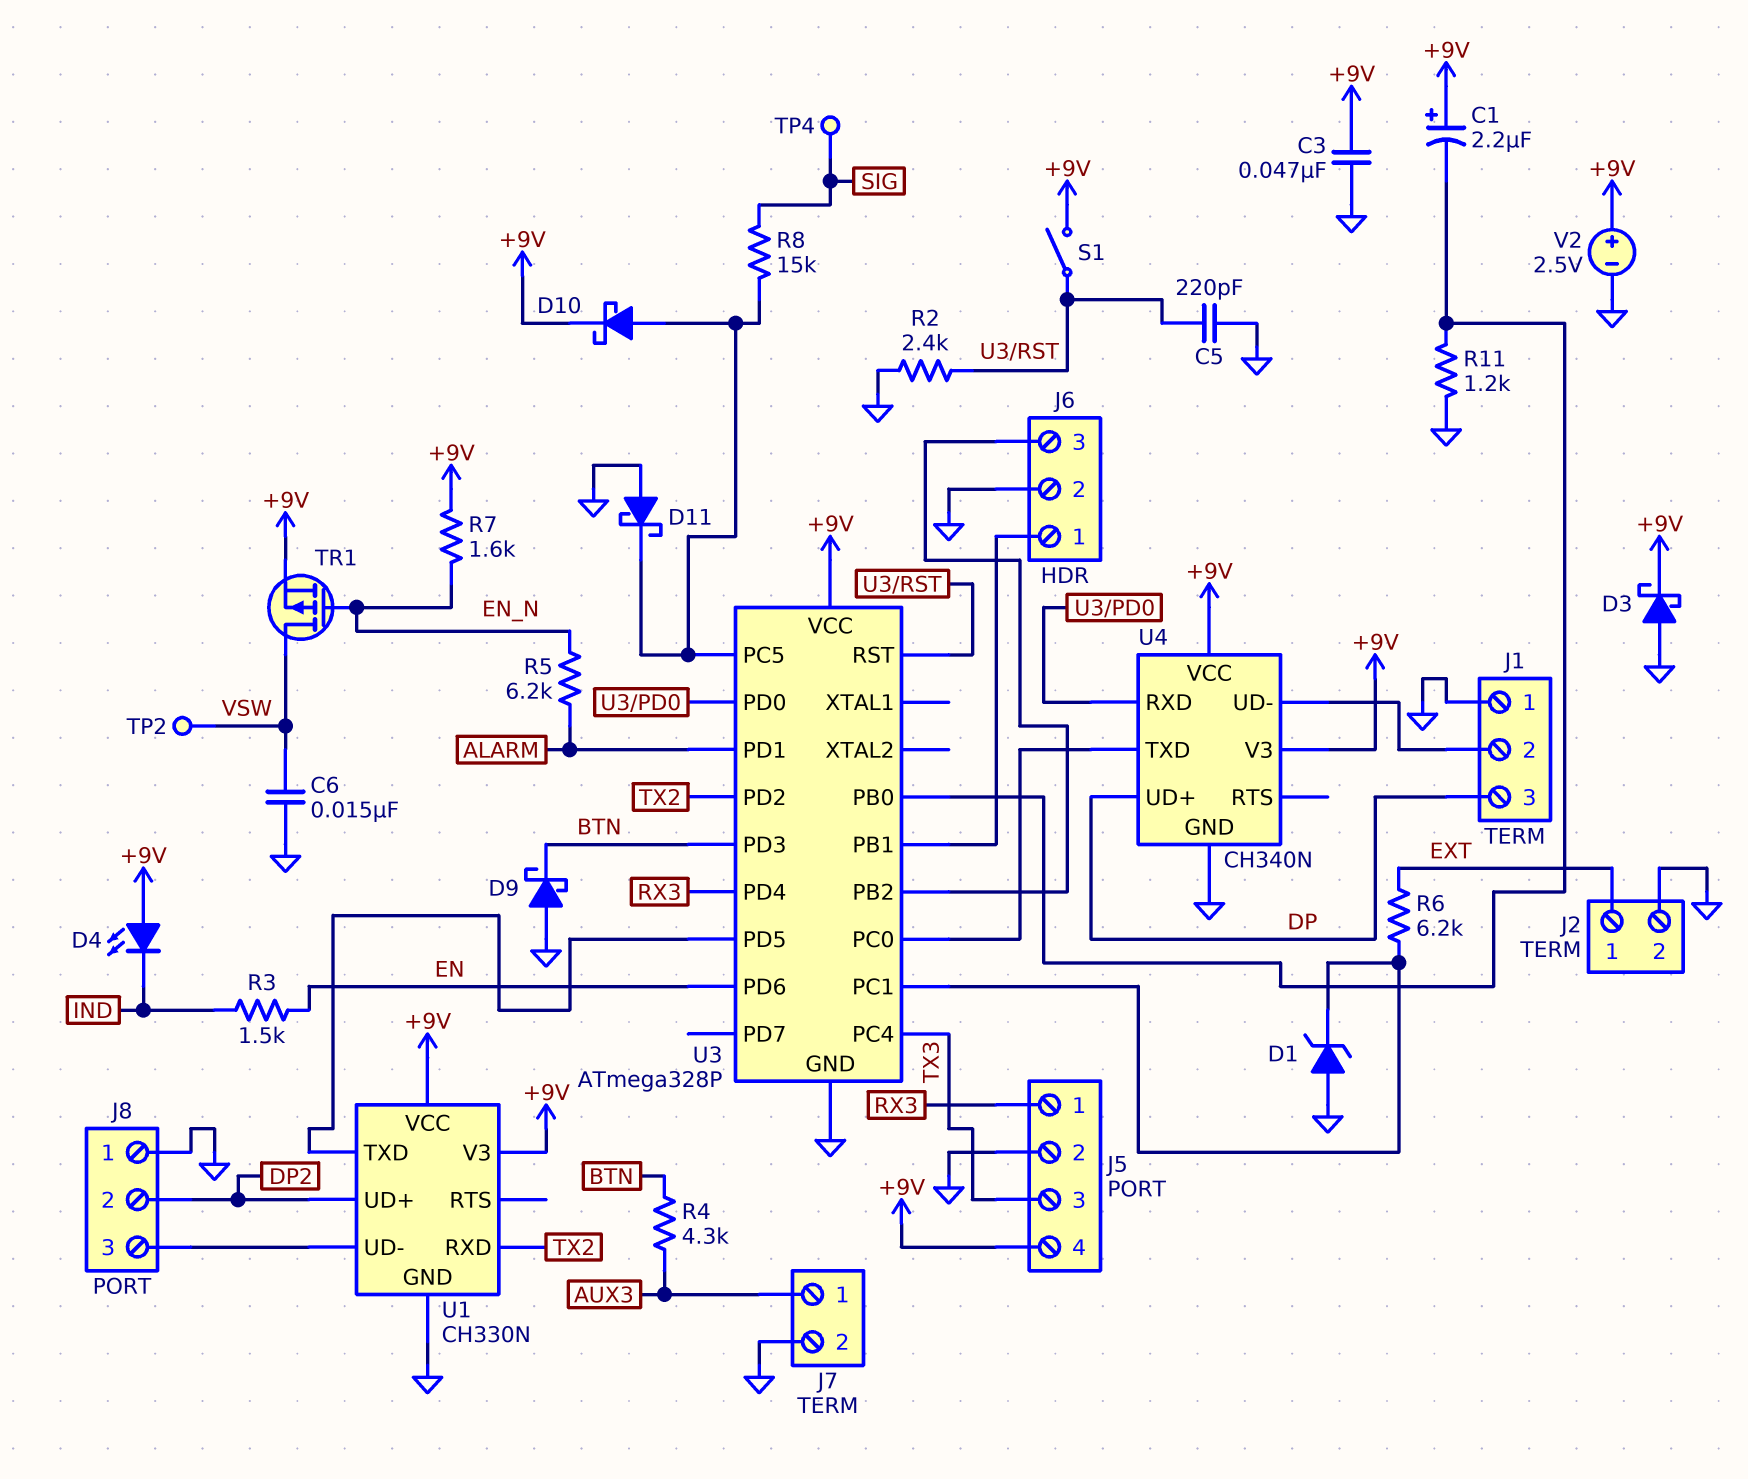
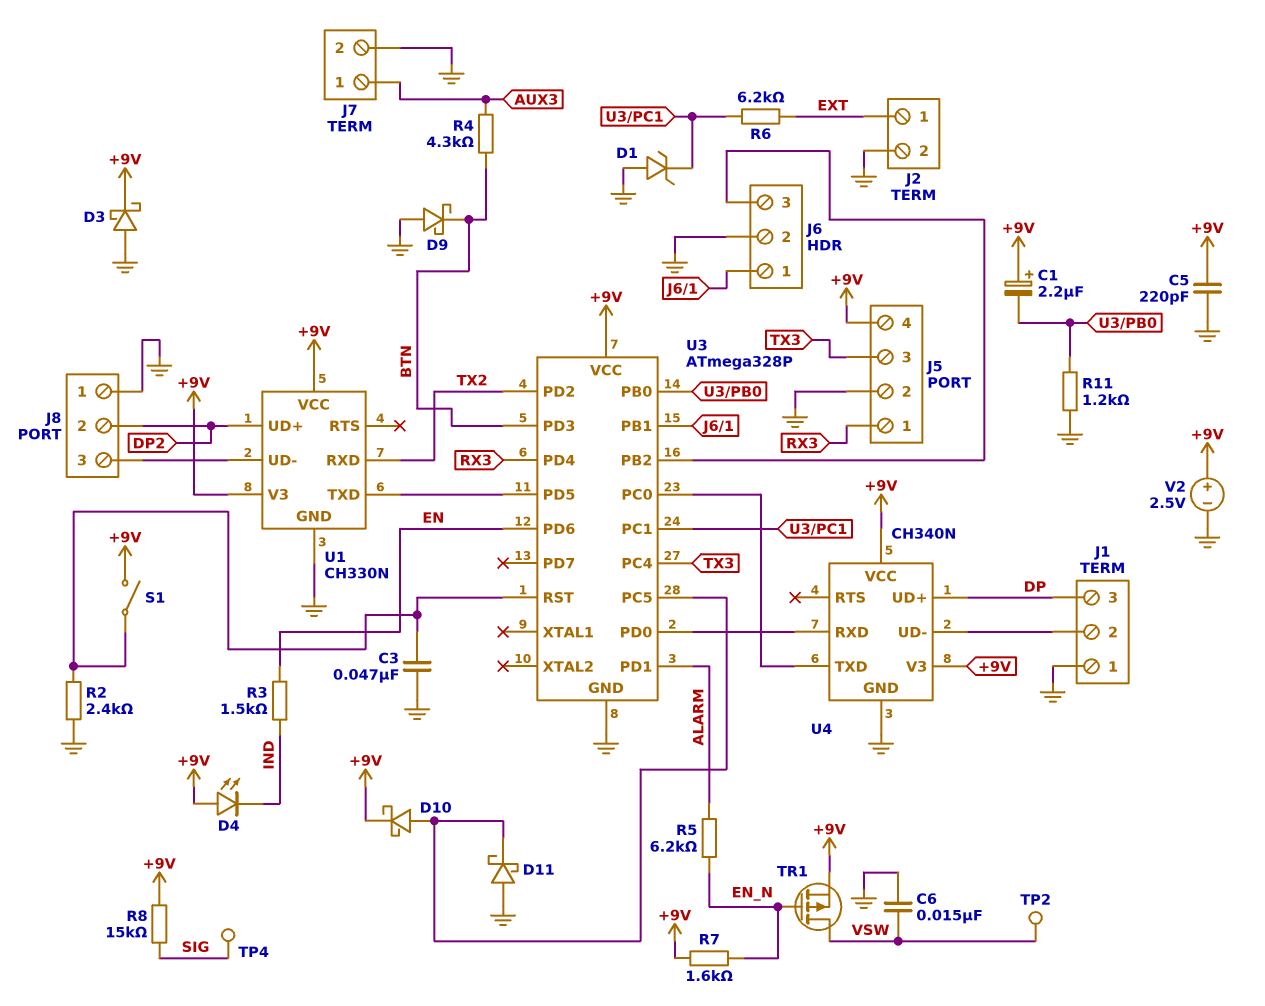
C3: 47nF (+9V, GND) -> 47nF (GND, U3/RST)
C5: 220pF (GND, U3/RST) -> 220pF (+9V, GND)
R8: 15k (SIG, U3/PC5) -> 15k (+9V, SIG)

